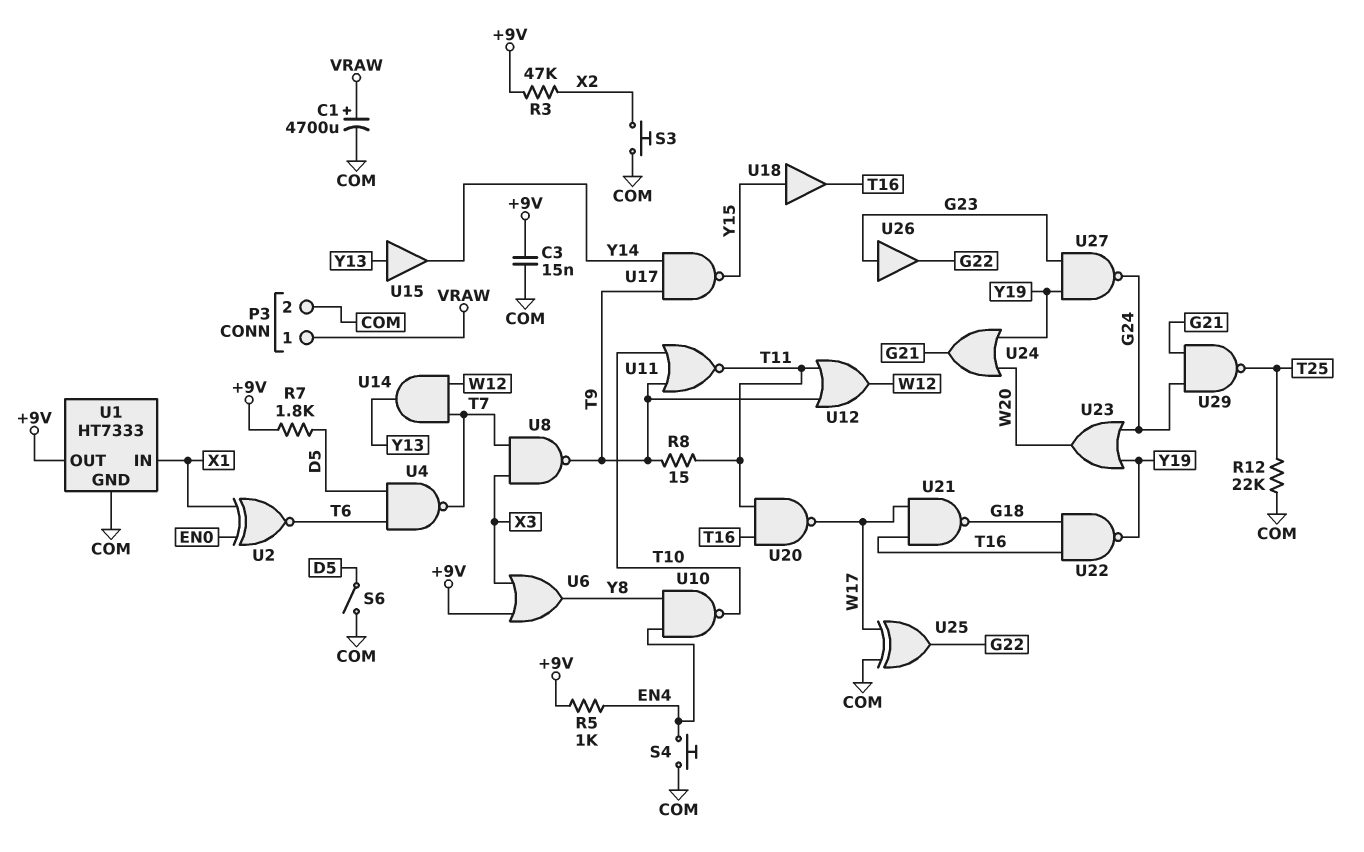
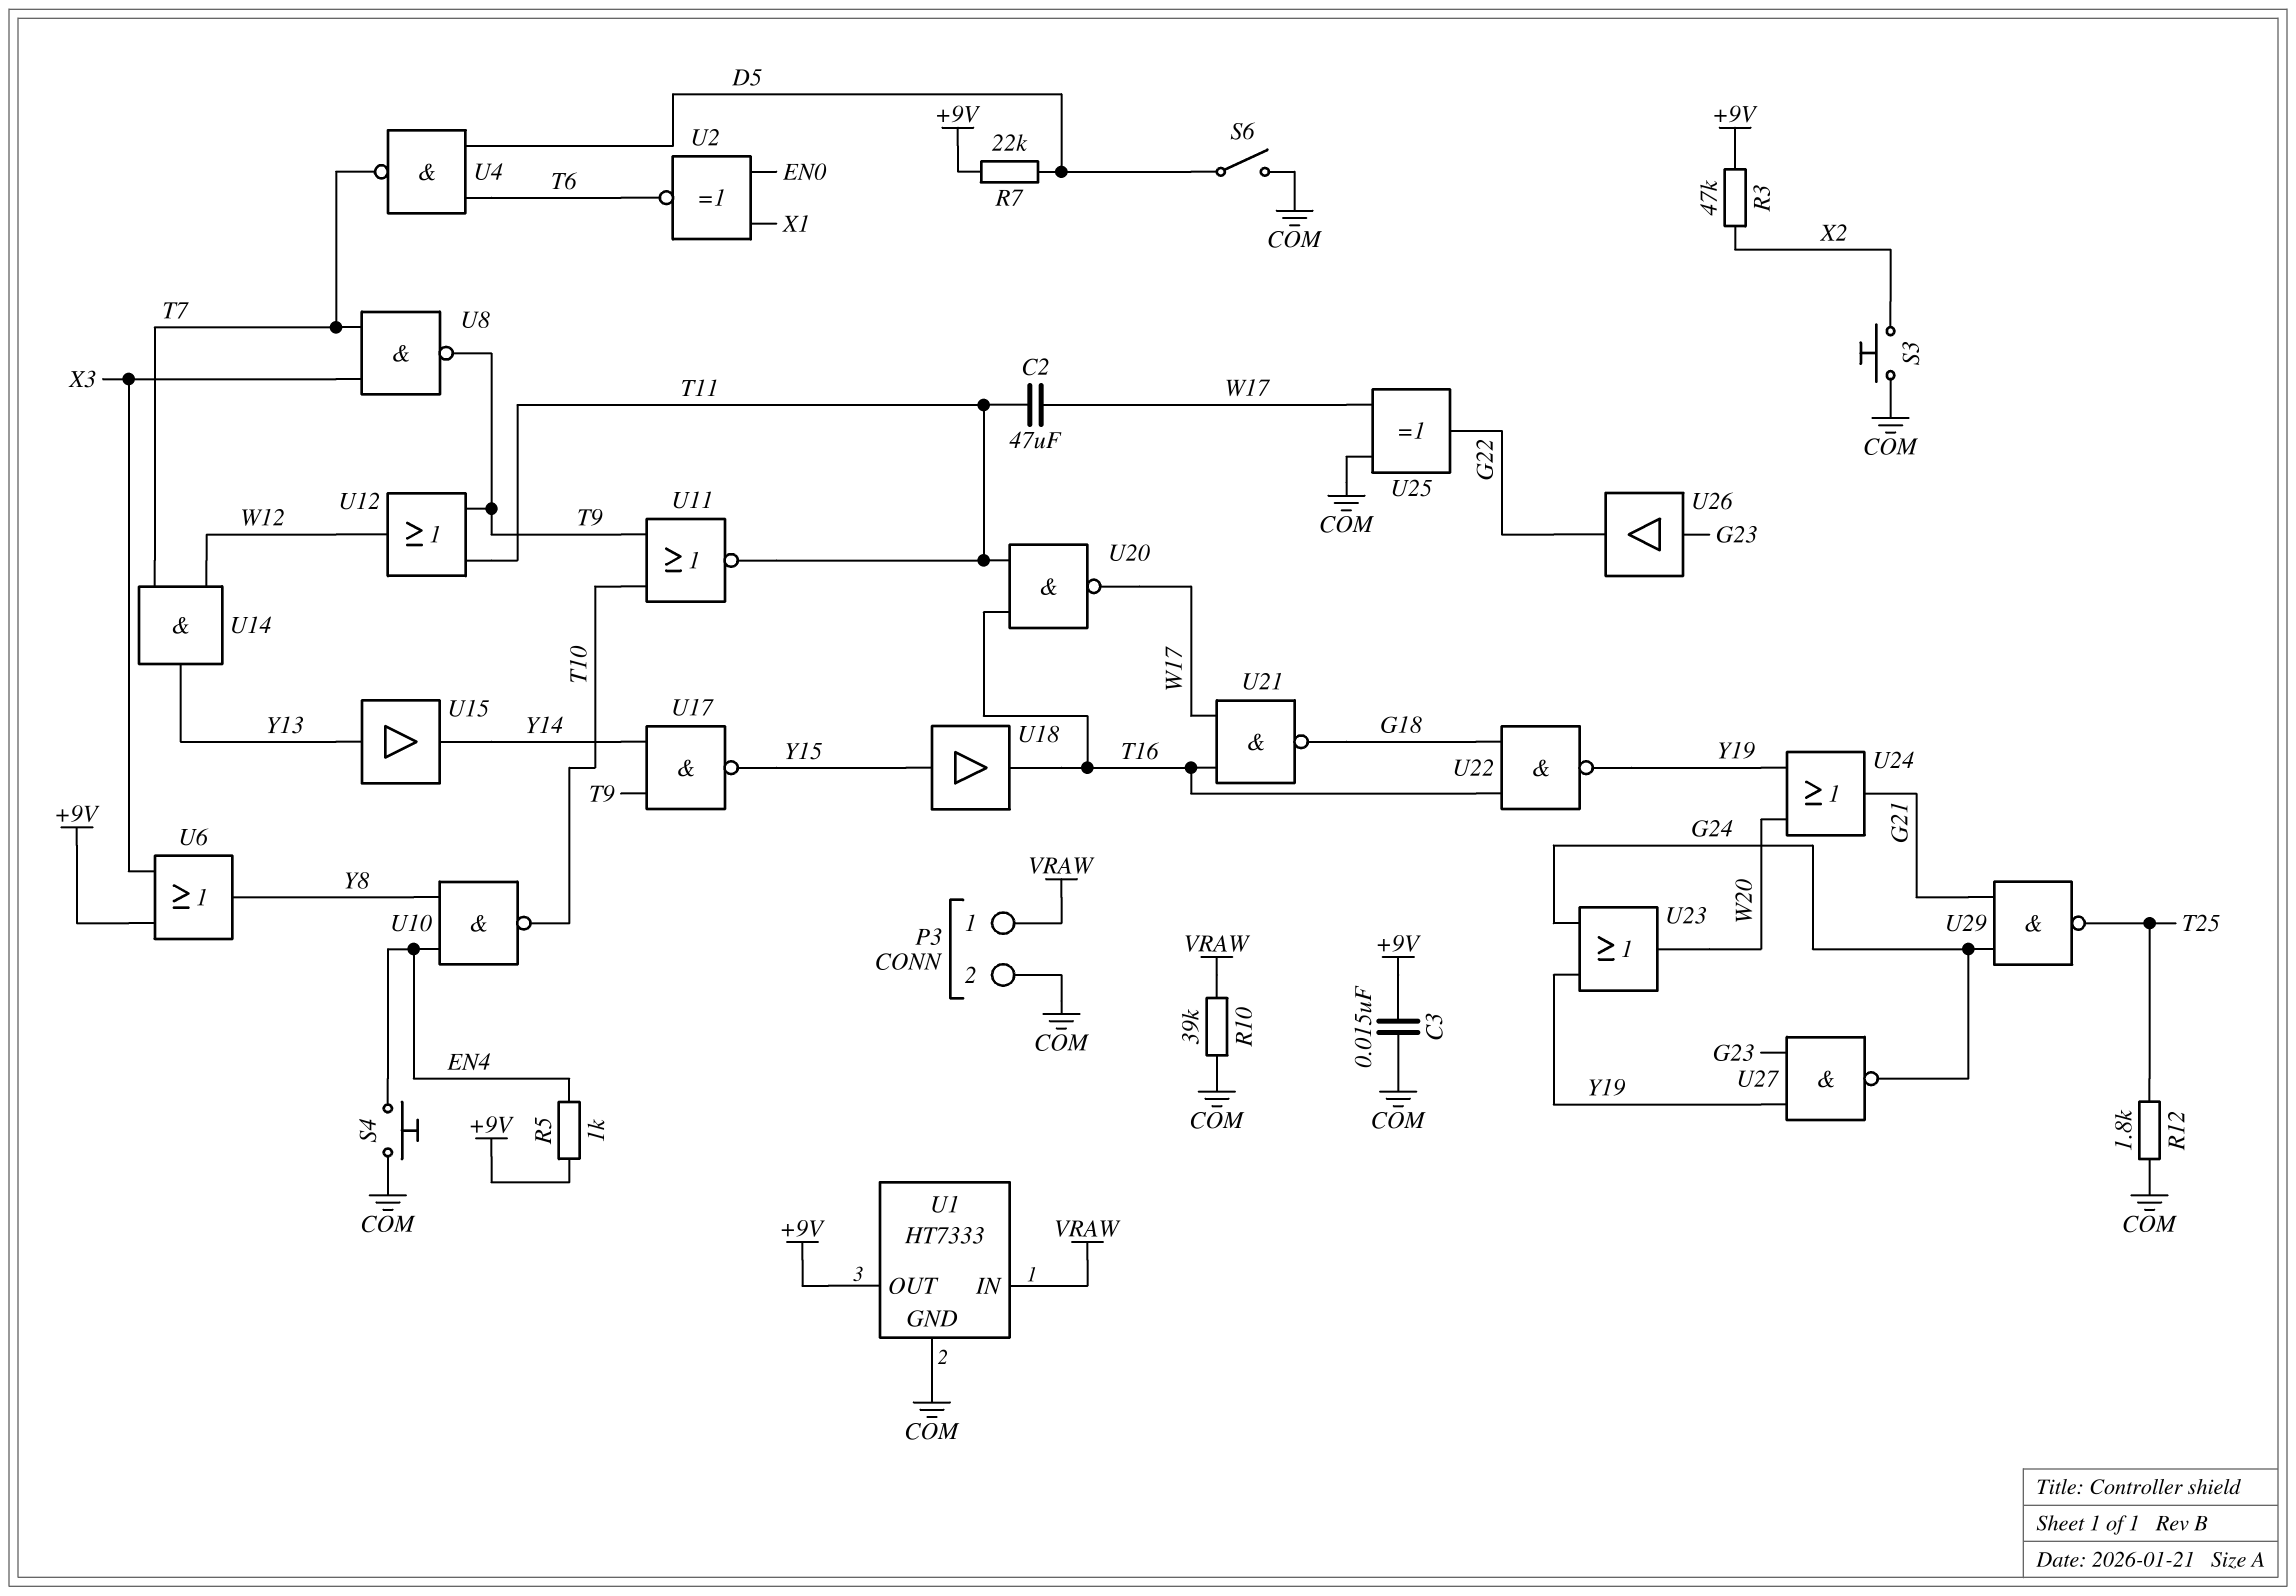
C1: 4700uF (plus VRAW, minus COM) -> none
C2: none -> 47uF (T11, W17)
R7: 1.8k (+9V, D5) -> 22k (+9V, D5)
R8: 15 (T9, T11) -> none
R10: none -> 39k (COM, VRAW)
R12: 22k (COM, T25) -> 1.8k (COM, T25)
U1 pin IN: X1 -> VRAW

